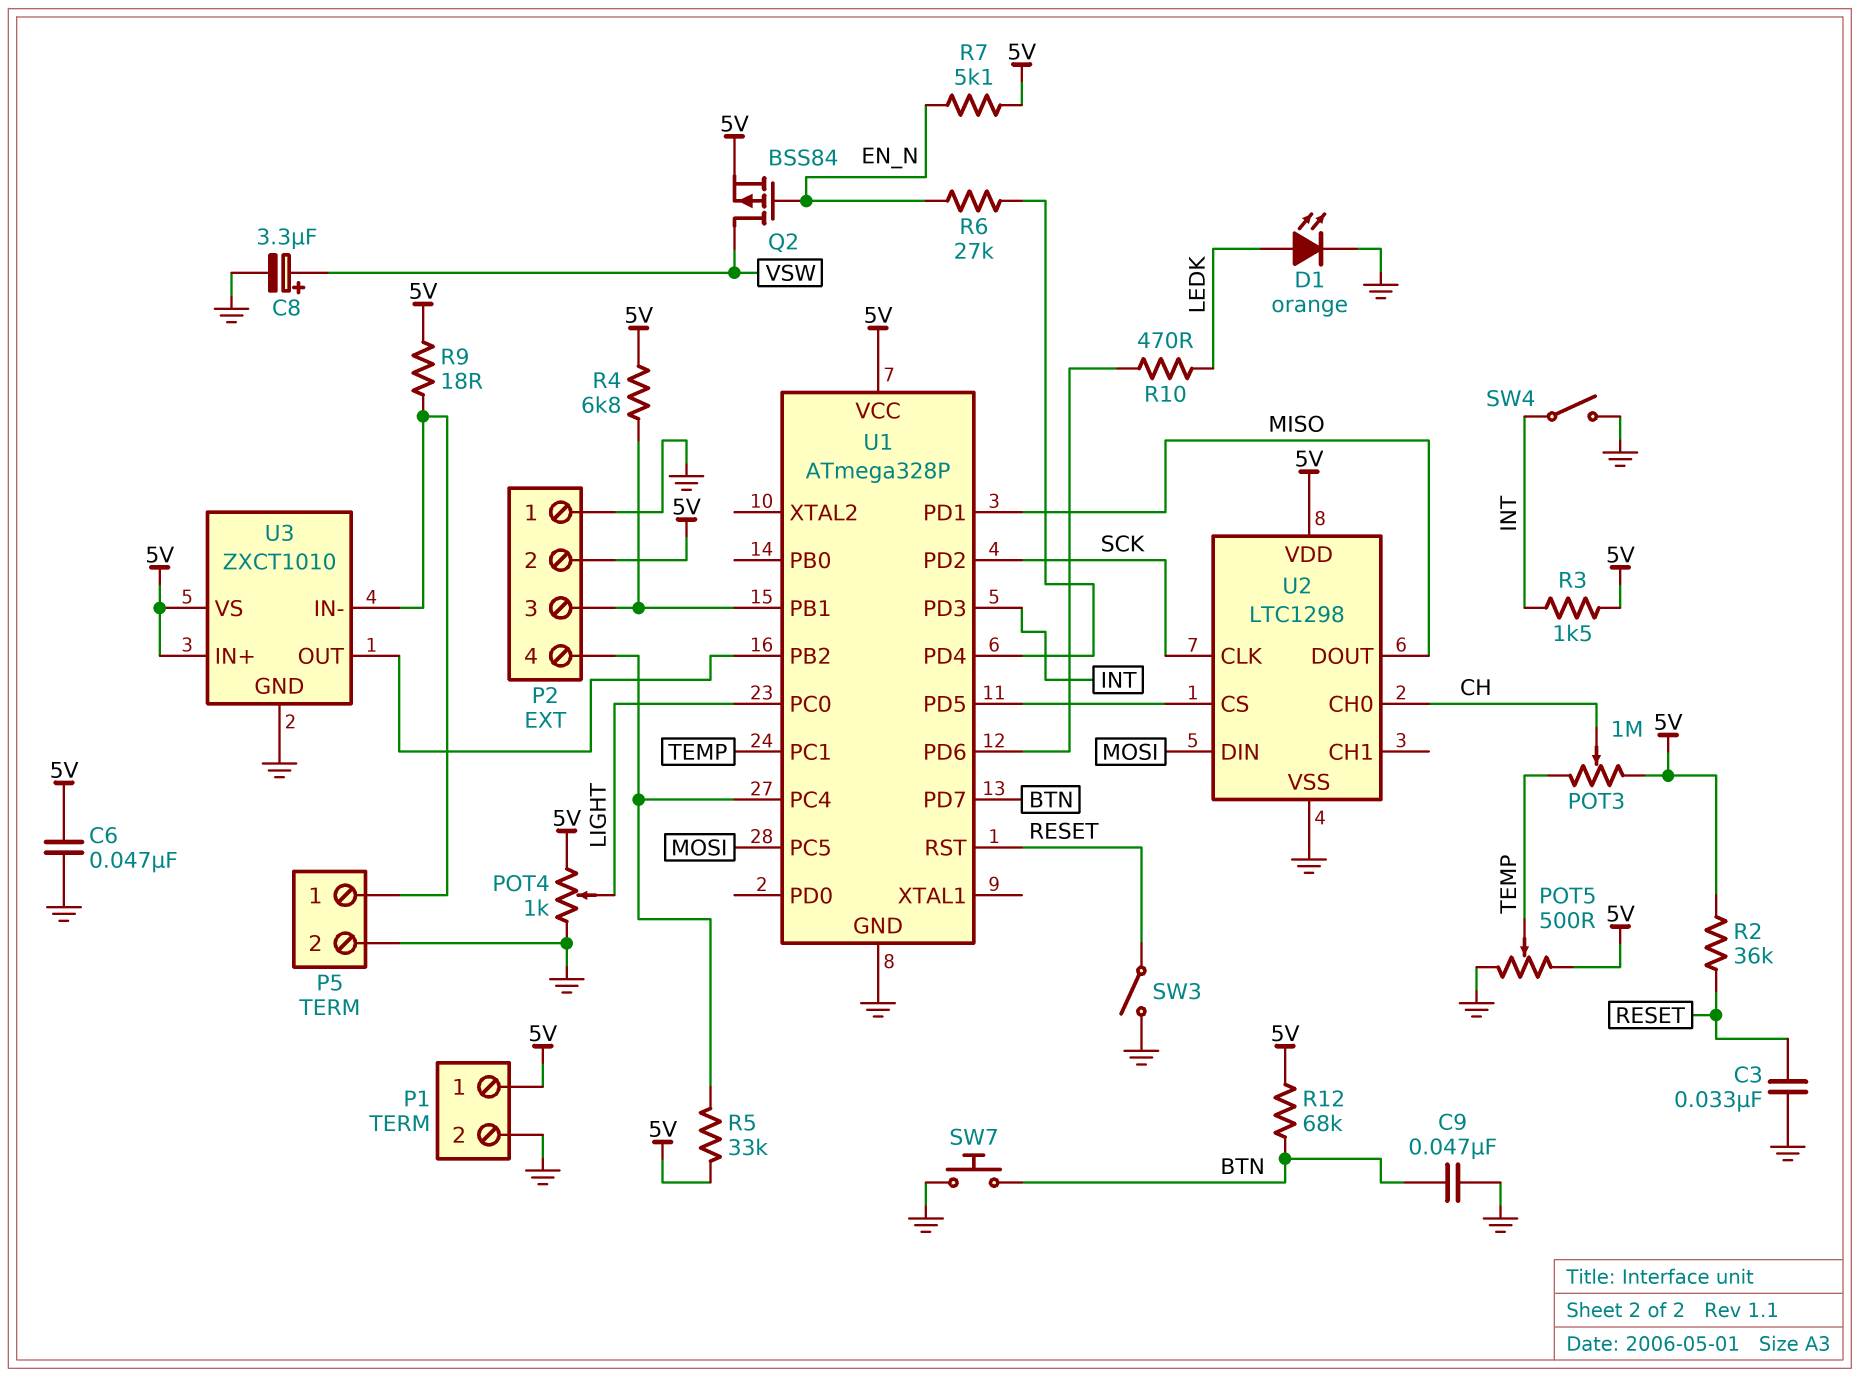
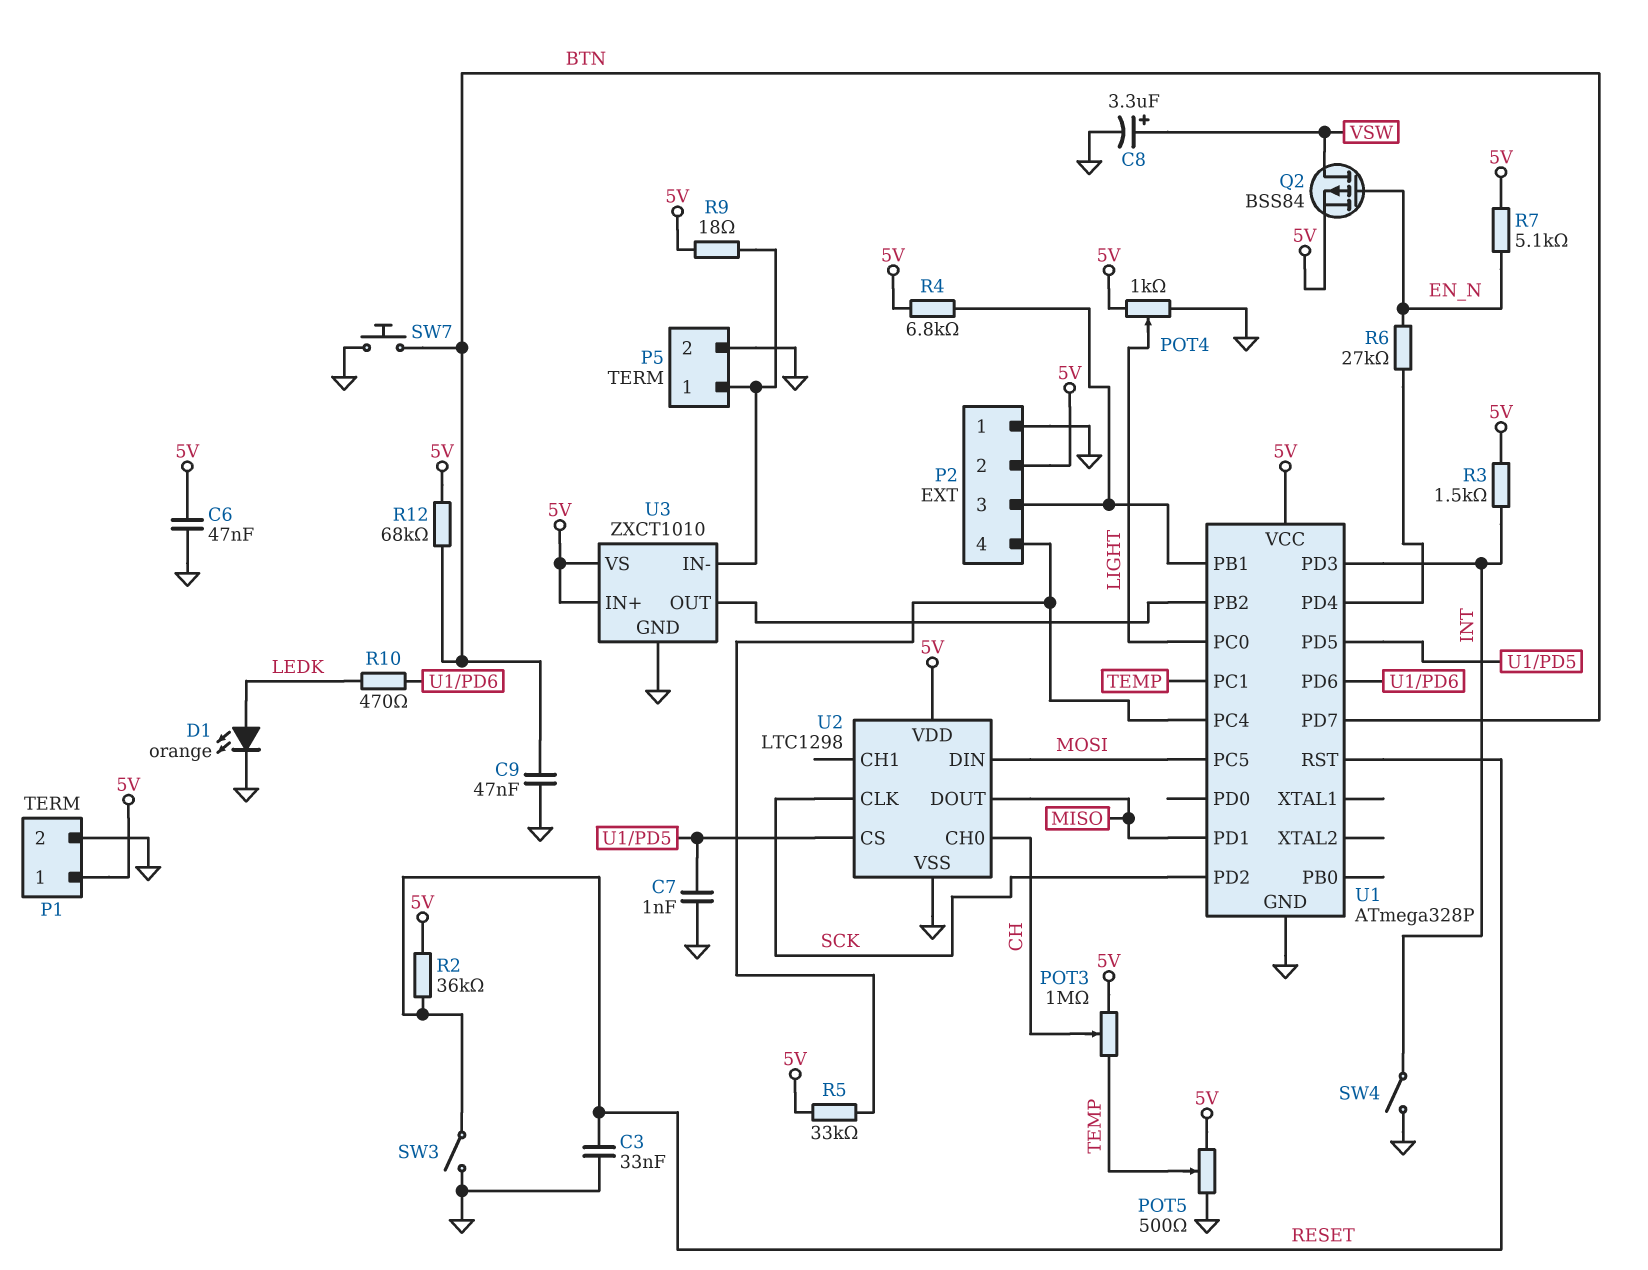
C7: none -> 1nF (GND, U1/PD5)

